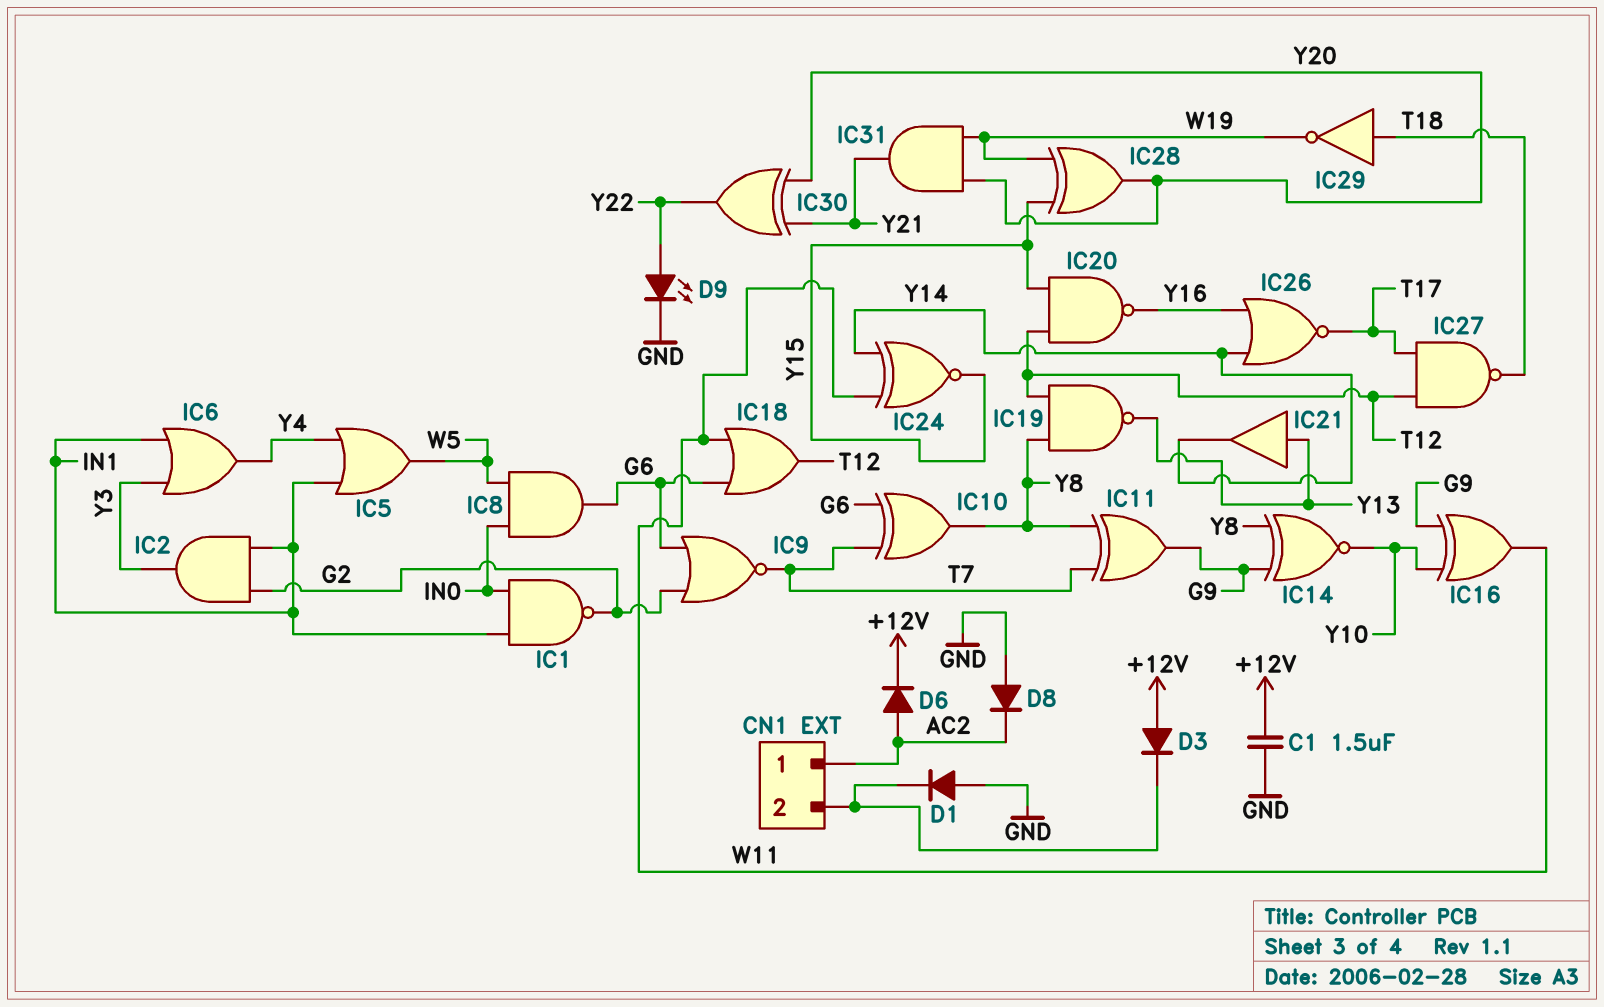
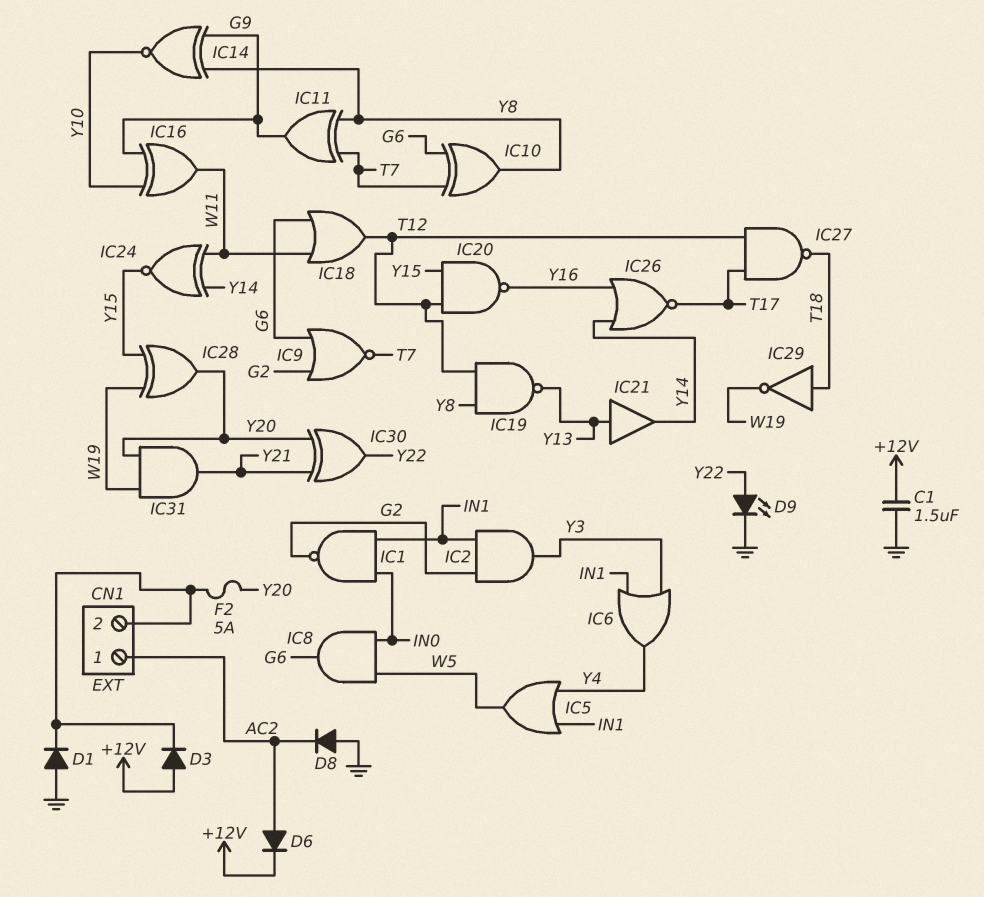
F2: none -> 5A (CN1/2, Y20)

